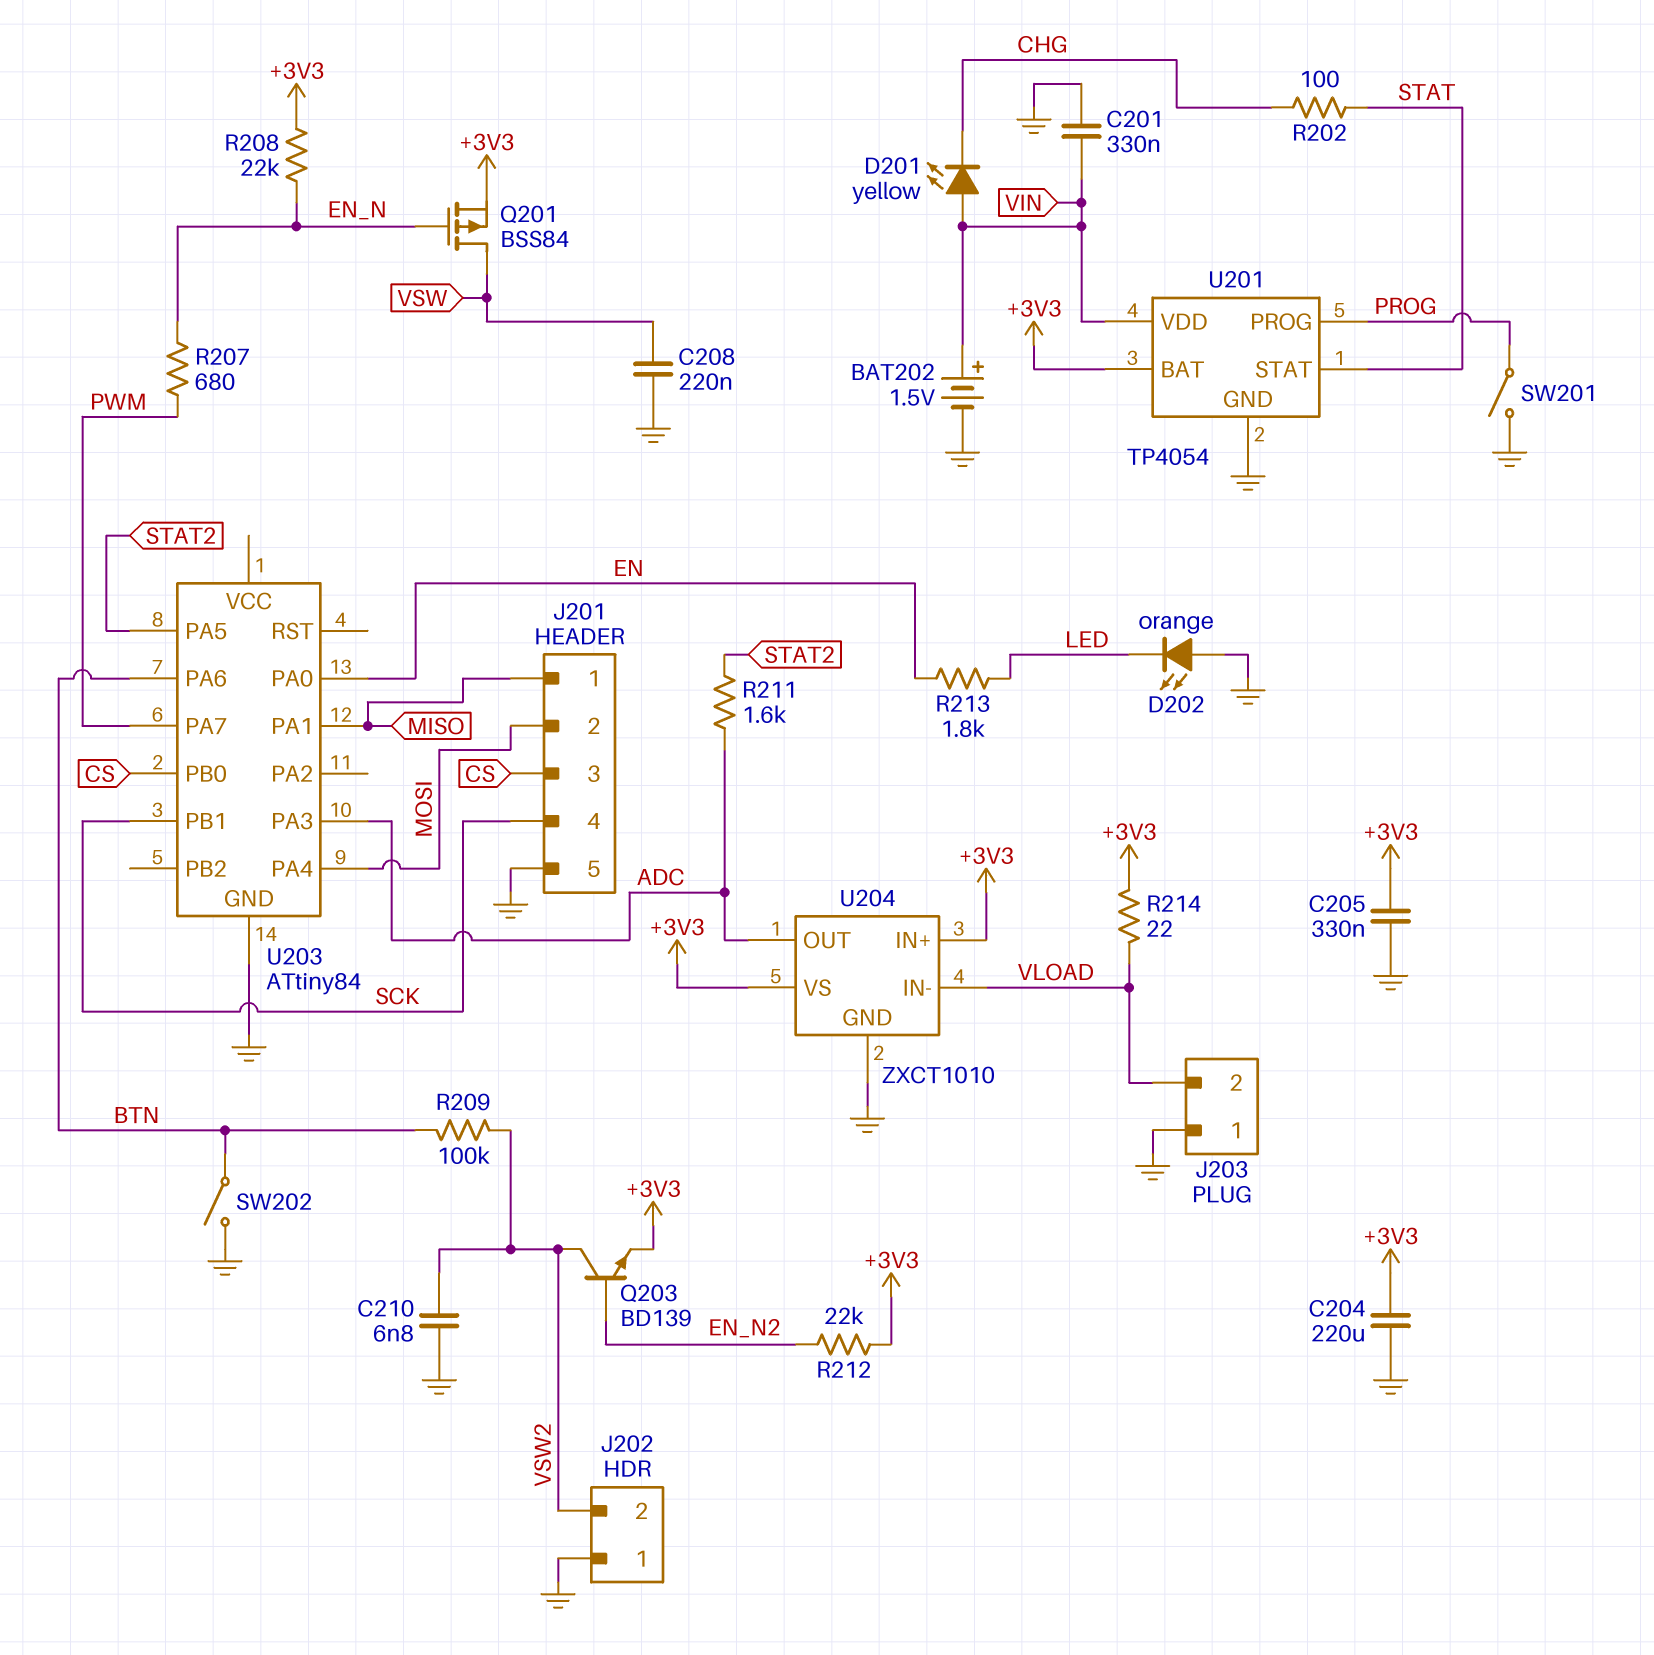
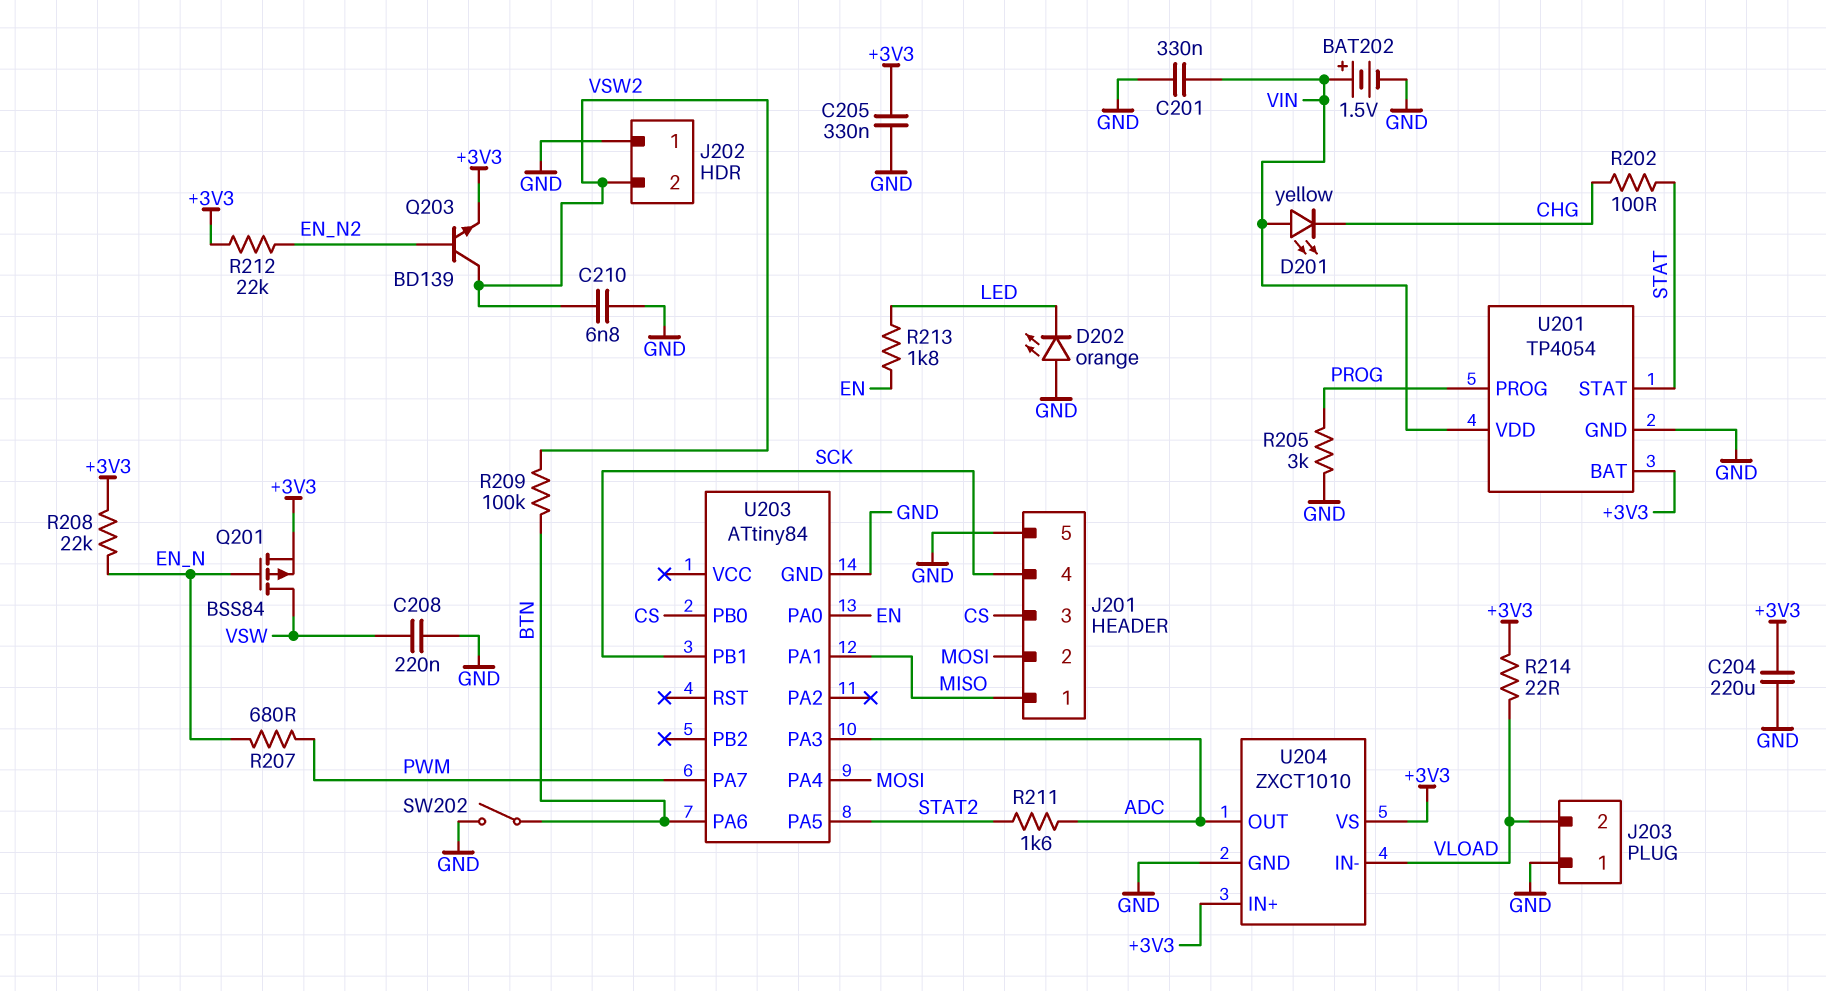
R205: none -> 3k (GND, PROG)
SW201: switch (GND, PROG) -> none

